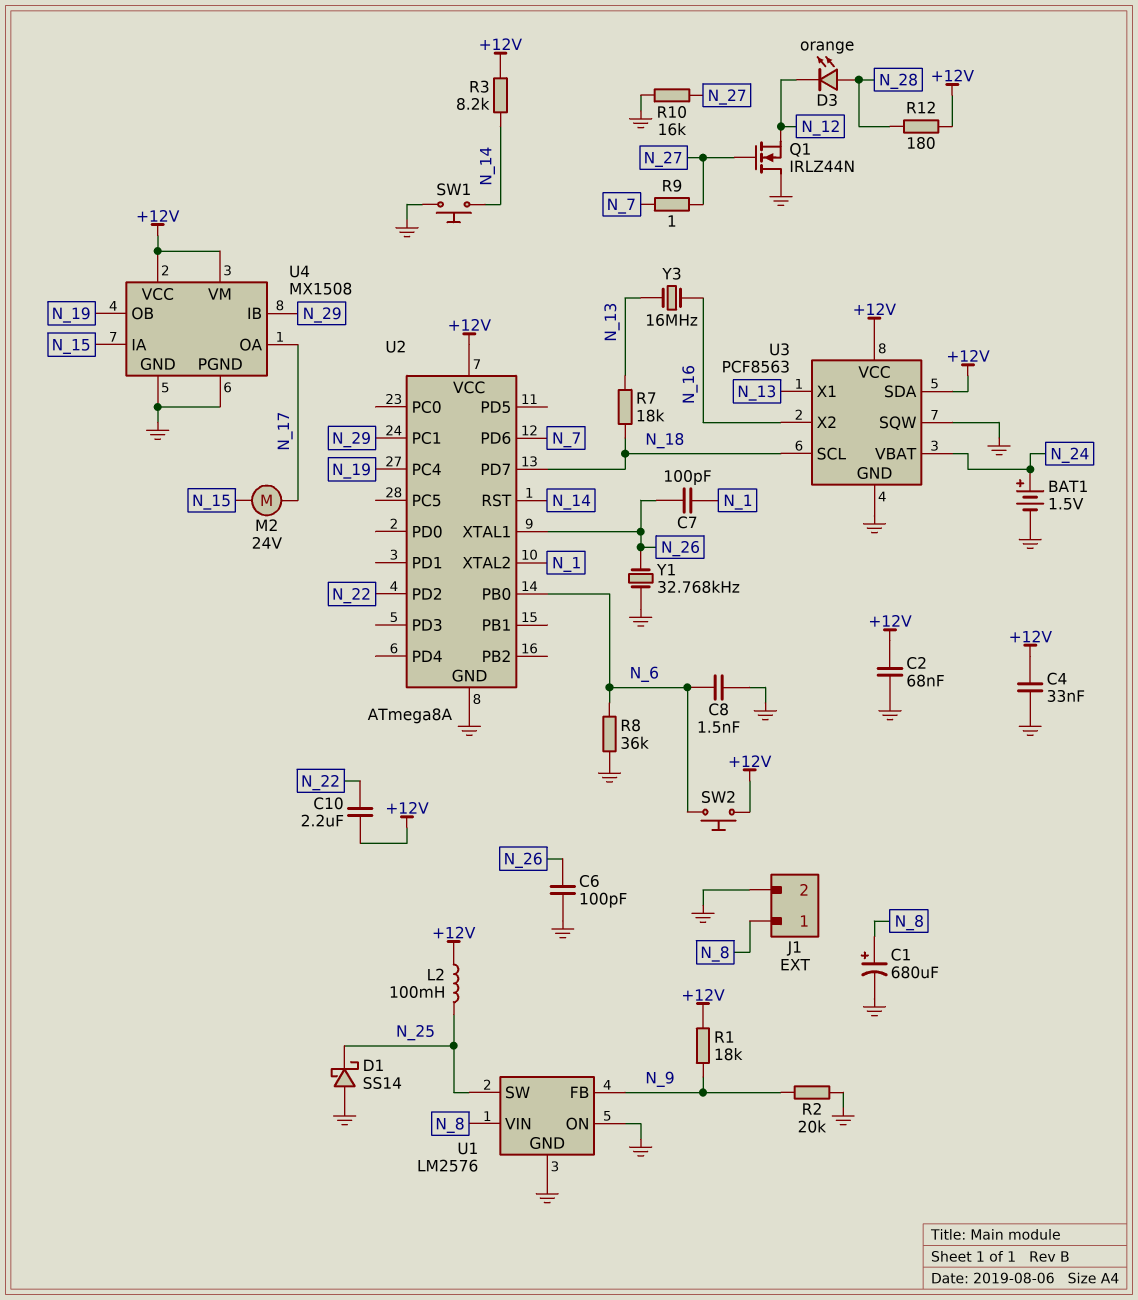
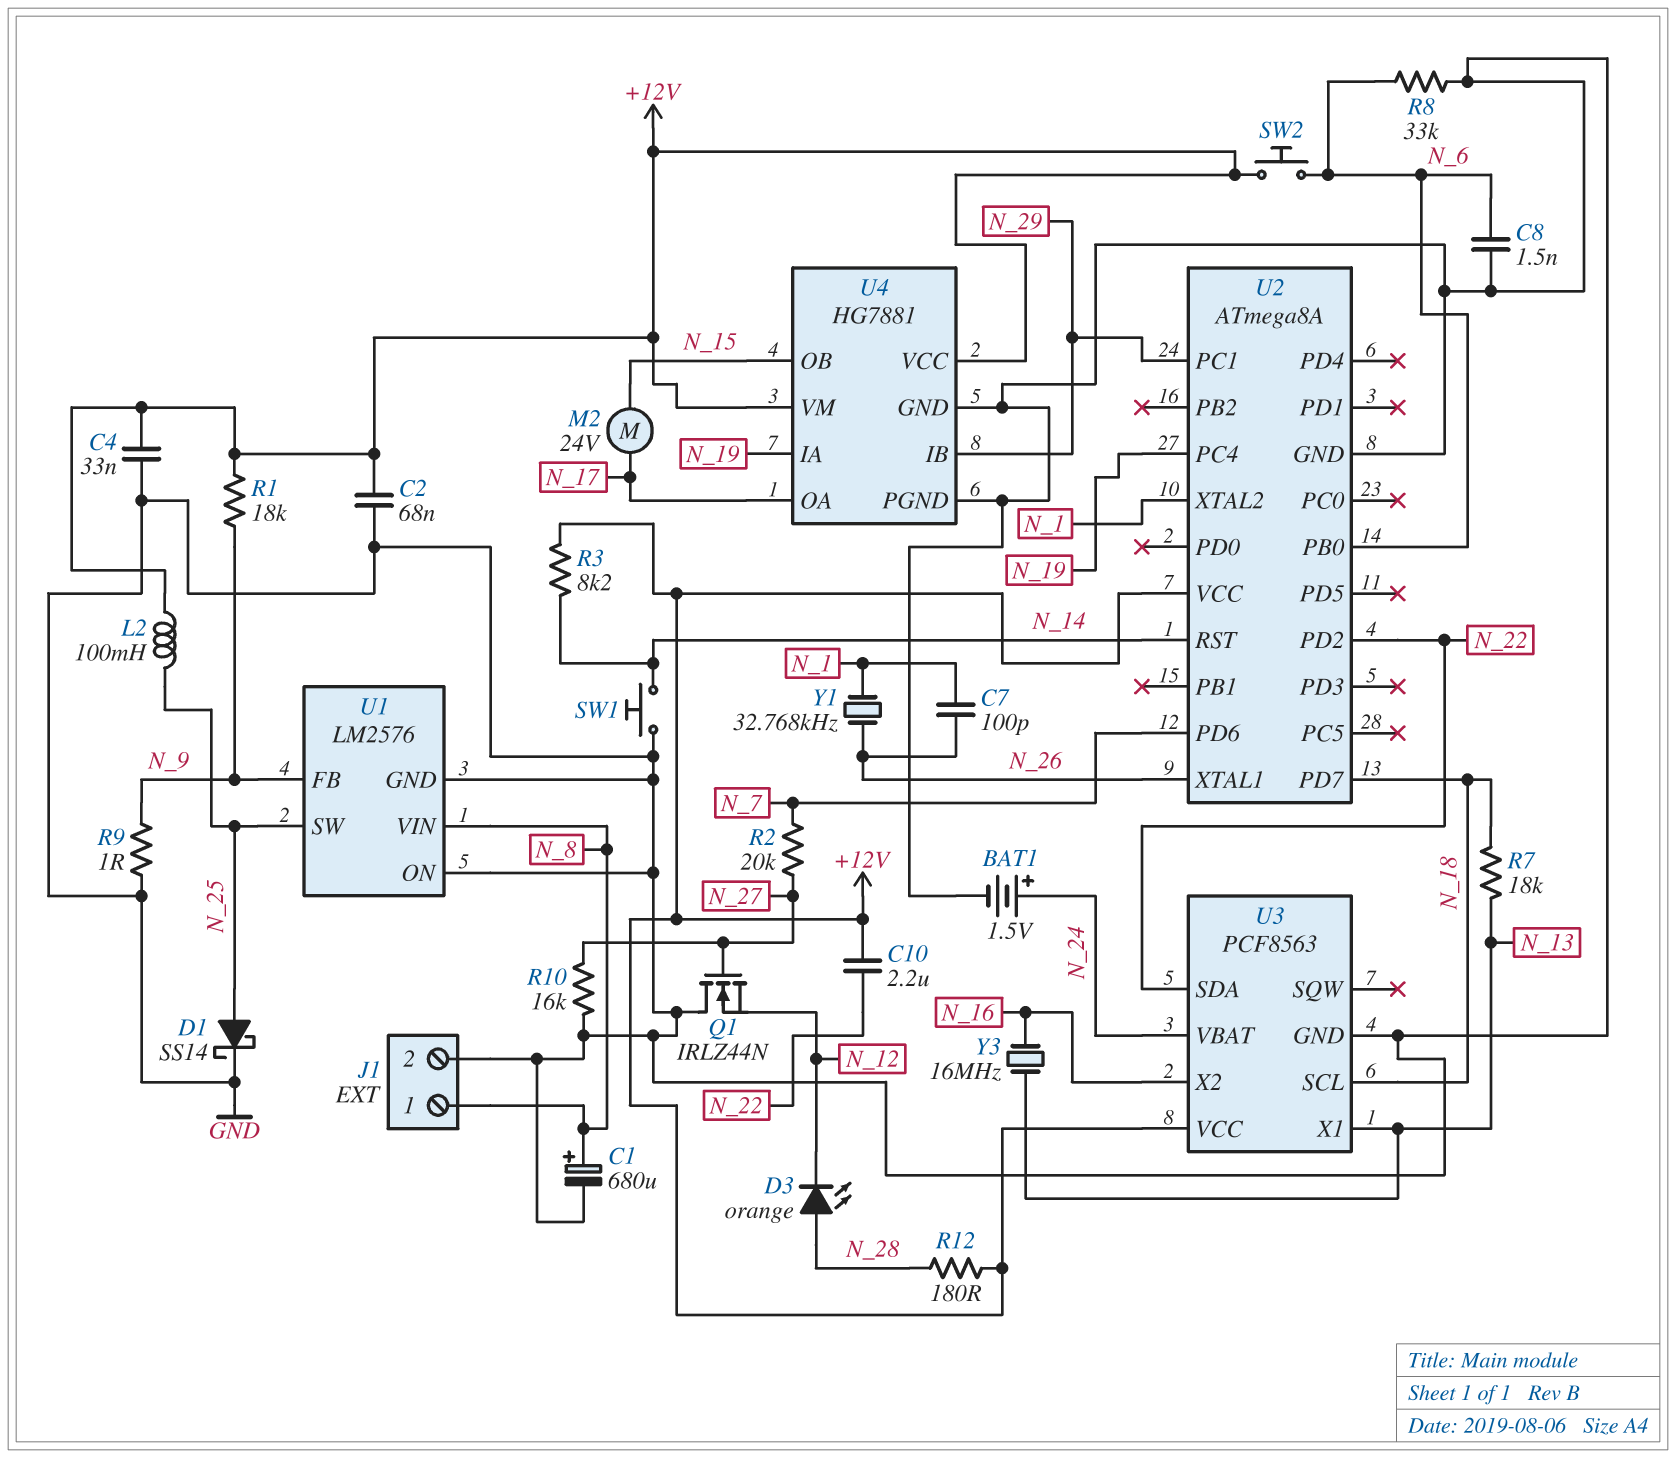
C6: 100pF (GND, N_26) -> none
D1: schottky SS14 (A GND, K N_25) -> schottky SS14 (A N_25, K GND)
R2: 20k (GND, N_9) -> 20k (N_7, N_27)
R8: 36k (GND, N_6) -> 33k (GND, N_6)
R9: 1 (N_7, N_27) -> 1 (GND, N_9)
U3 pin SDA: +12V -> N_22
U3 pin SQW: GND -> none
U4: MX1508 -> HG7881
U4 pin IA: N_15 -> N_19
U4 pin OB: N_19 -> N_15
Y1: 32.768kHz (GND, N_26) -> 32.768kHz (N_1, N_26)

